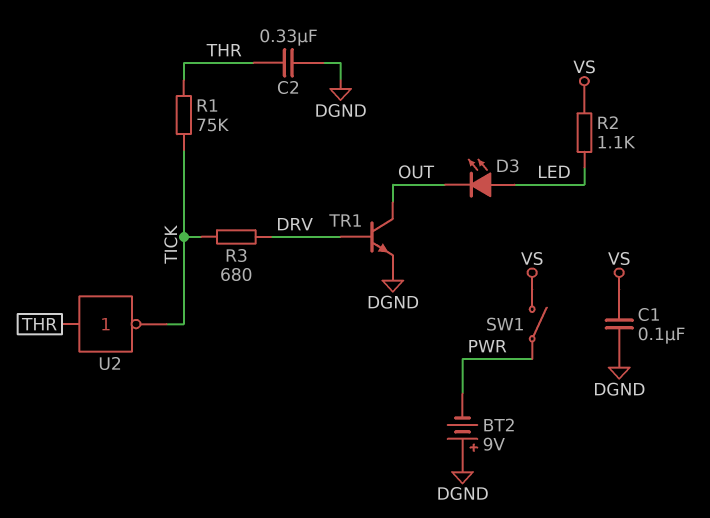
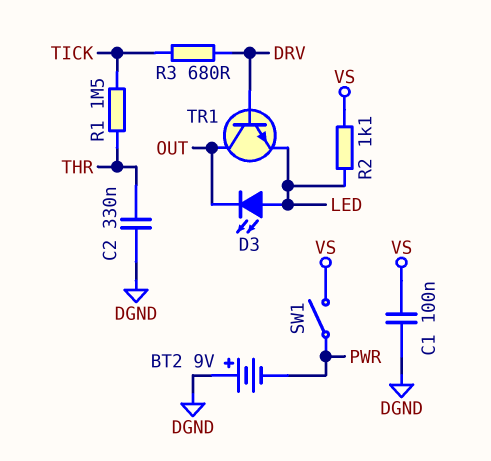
R1: 75k (THR, TICK) -> 1.5M (THR, TICK)
TR1: NPN (B DRV, C OUT, E DGND) -> NPN (B DRV, C OUT, E LED)
U2: NOT (in THR, out TICK) -> none

